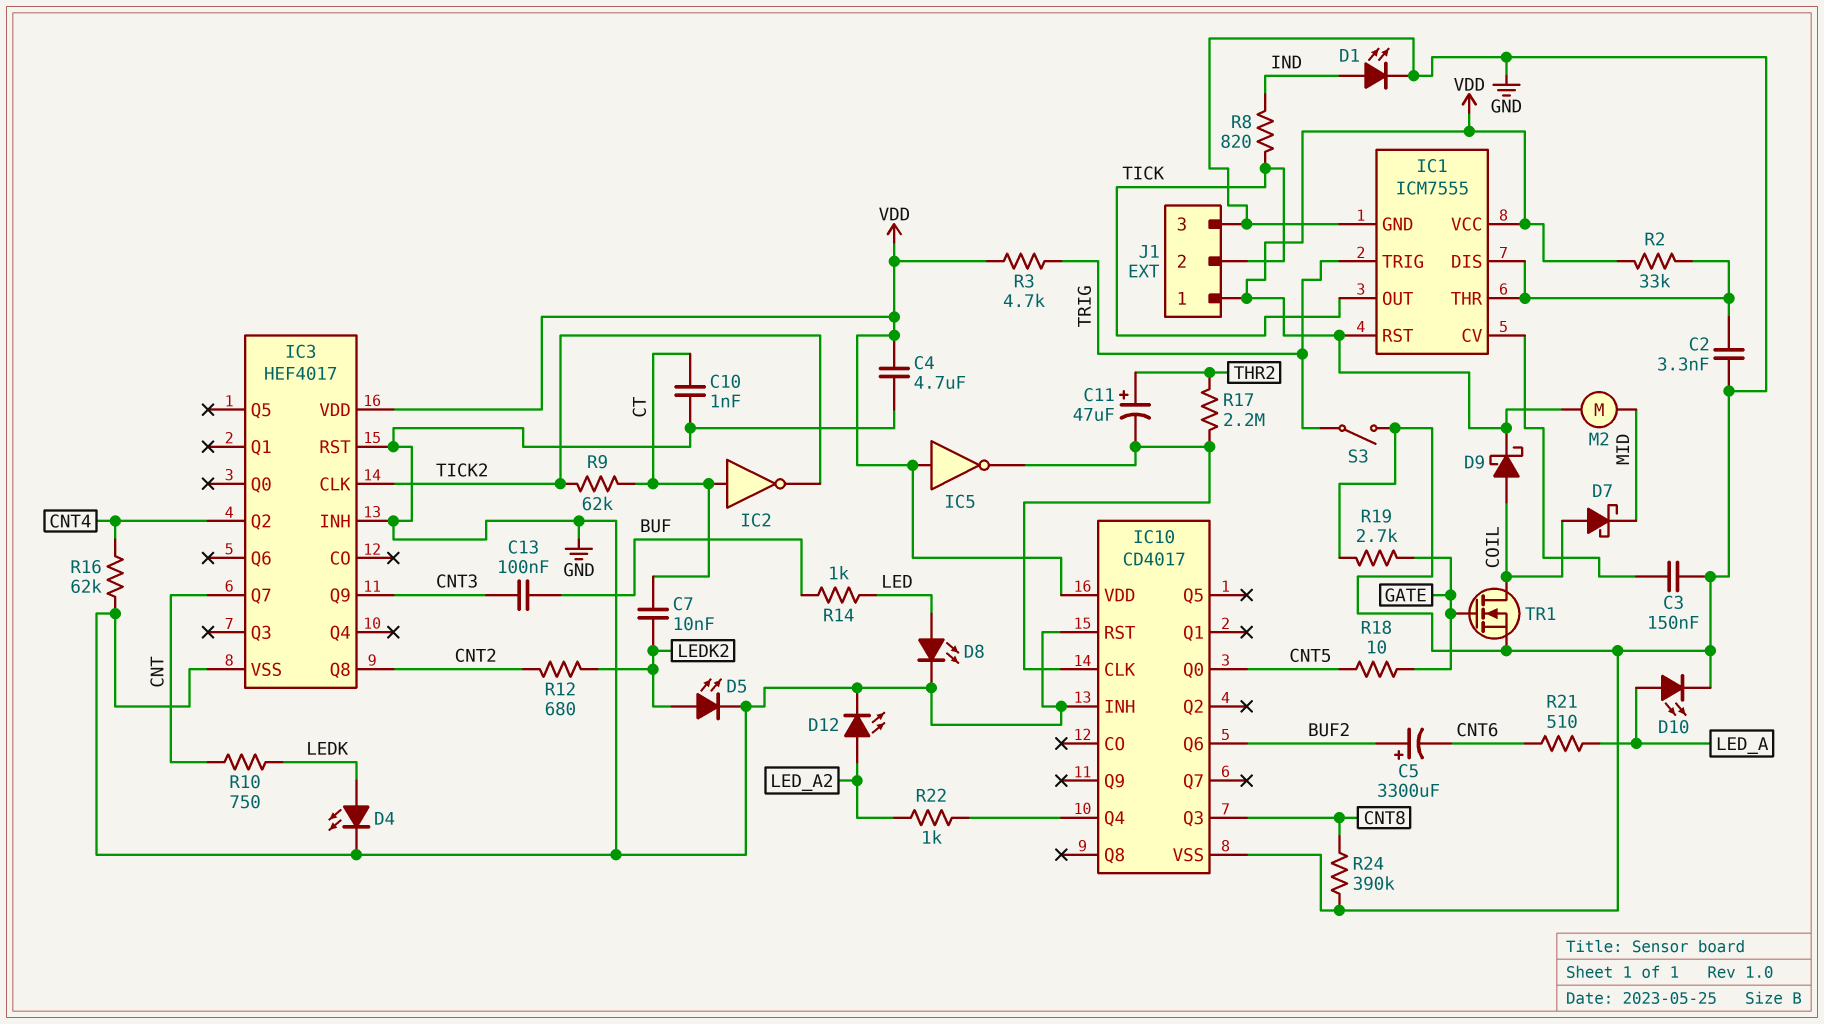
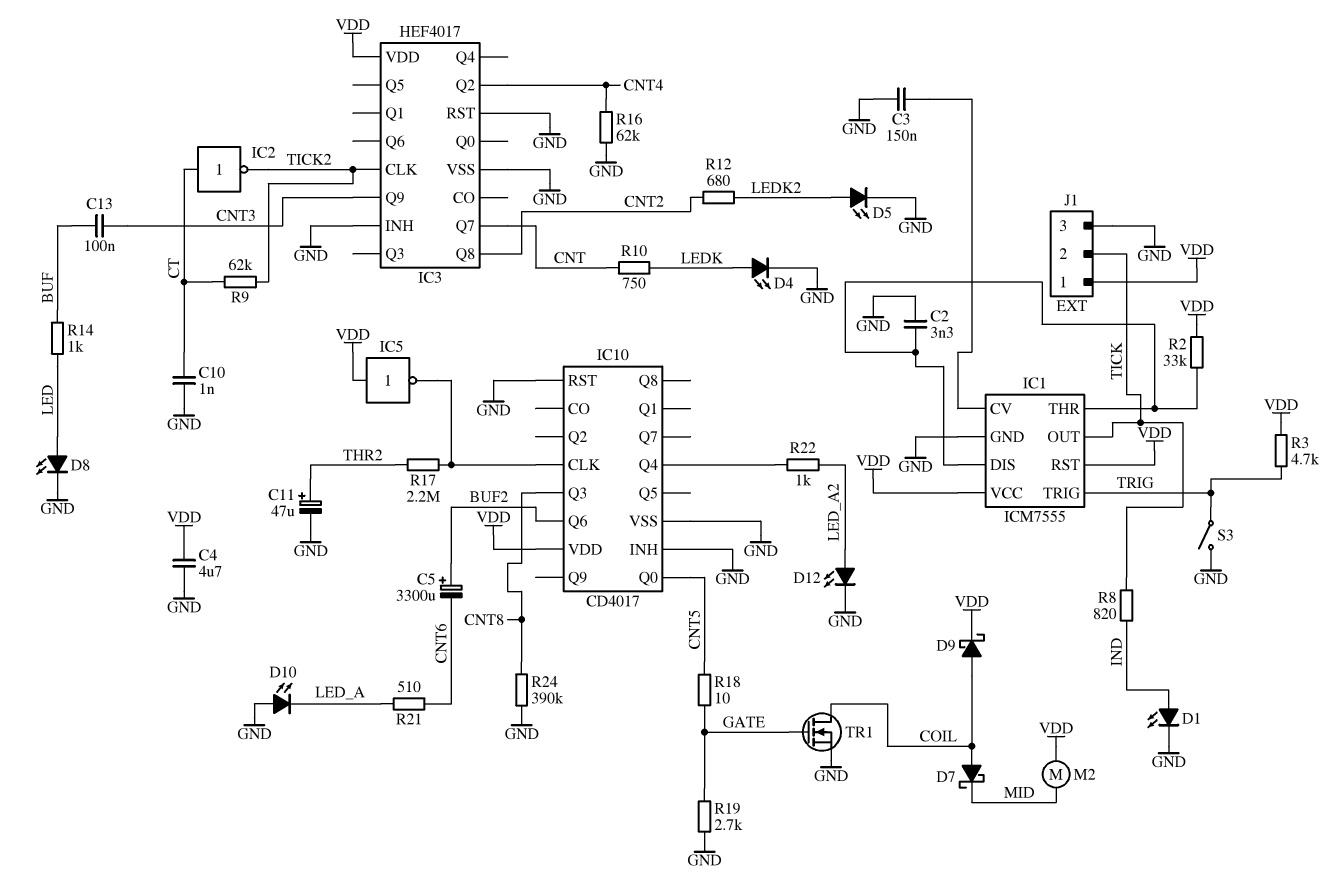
C7: 10nF (CT, LEDK2) -> none
C11: 47uF (plus THR2, minus IC10/CLK) -> 47uF (plus THR2, minus GND)
D10: LED (A LED_A, K GND) -> LED (A GND, K LED_A)

